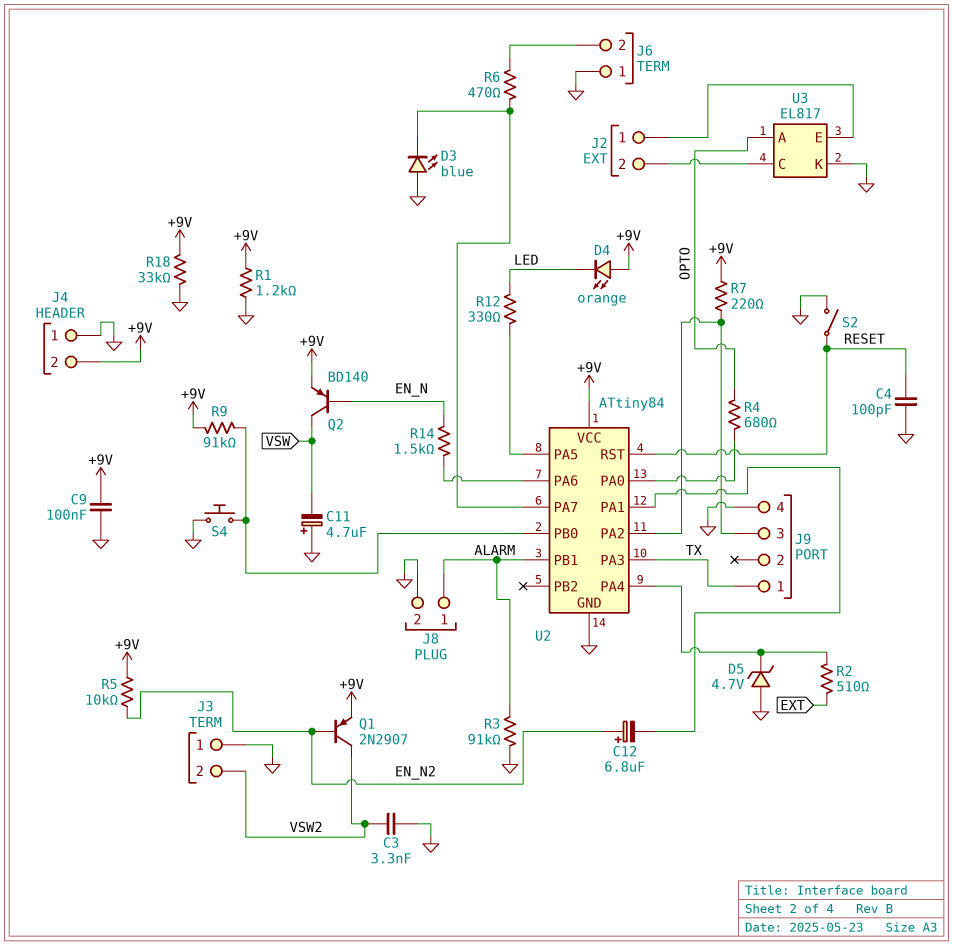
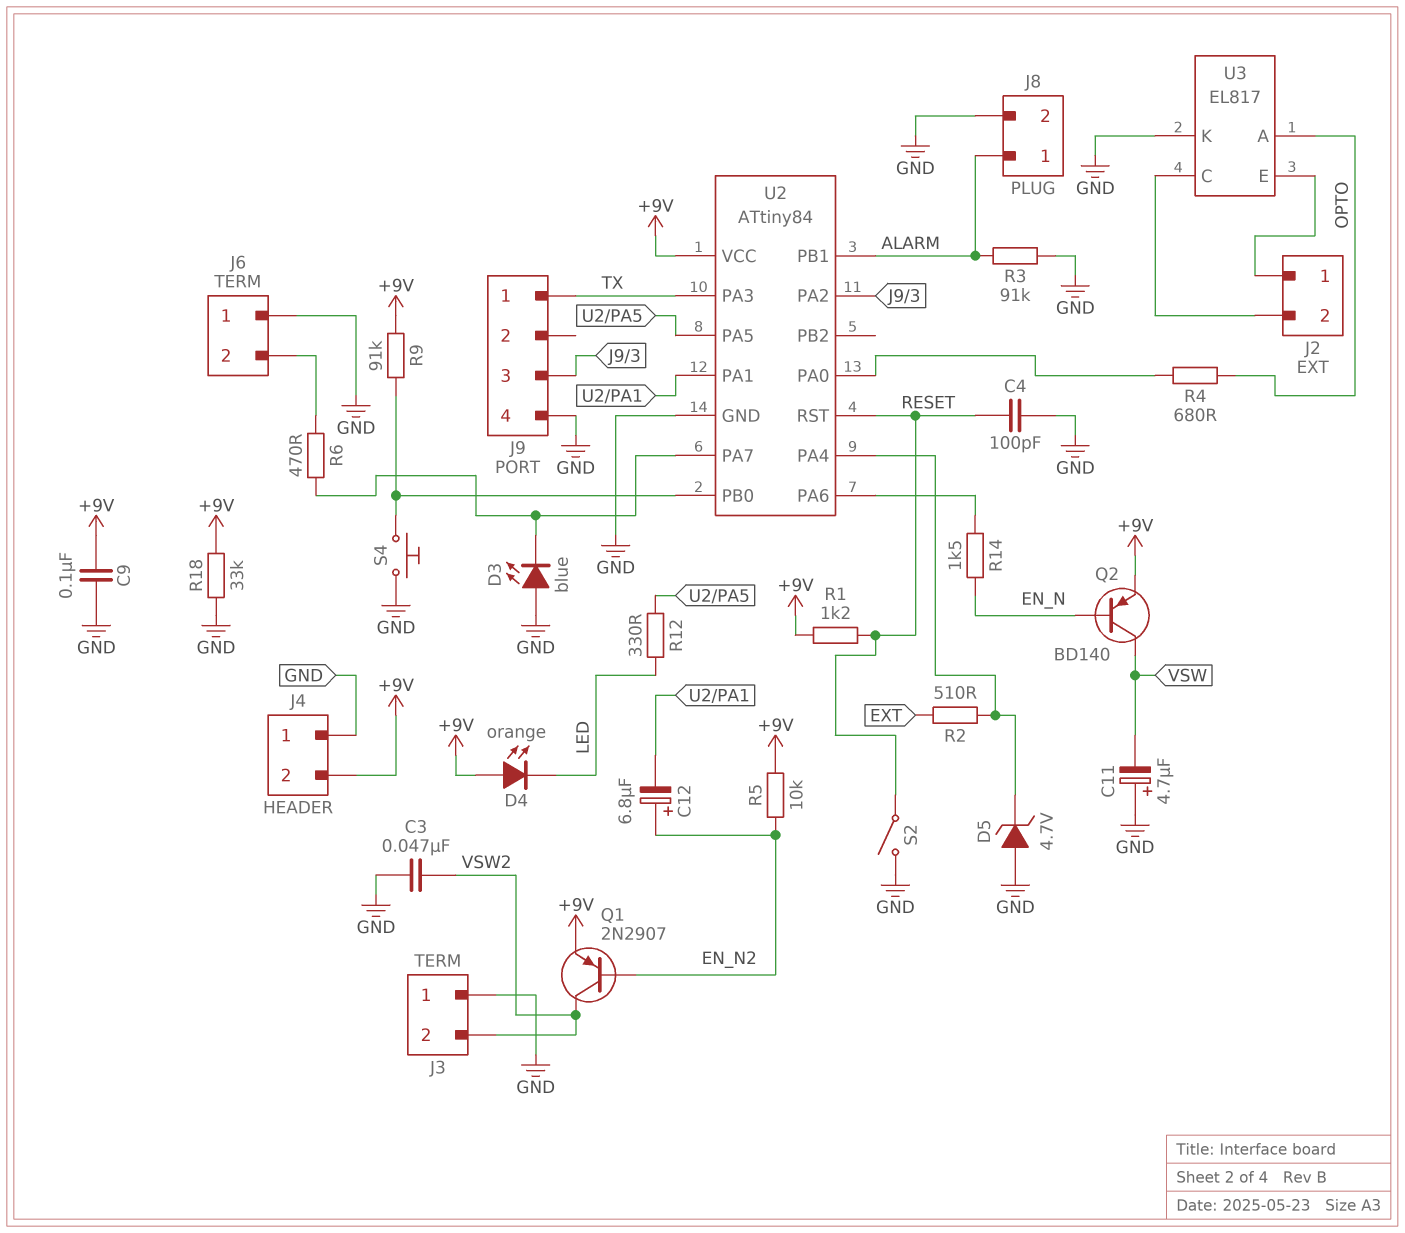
C3: 3.3nF (GND, VSW2) -> 47nF (GND, VSW2)
R1: 1.2k (+9V, GND) -> 1.2k (+9V, RESET)
R7: 220 (+9V, J9/3) -> none

